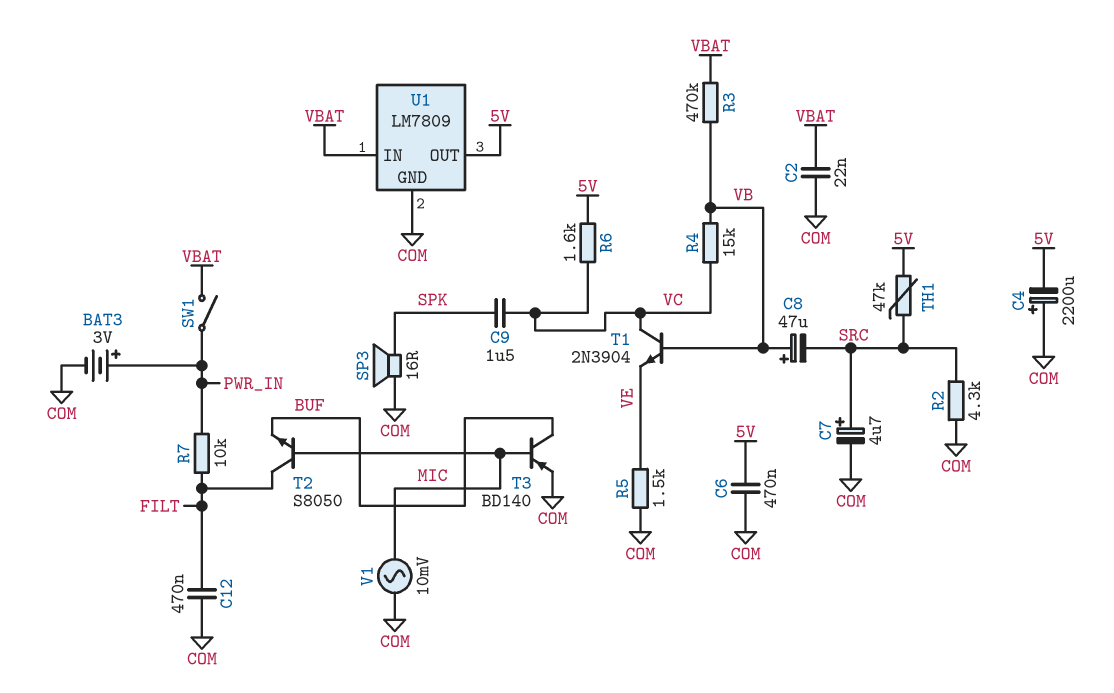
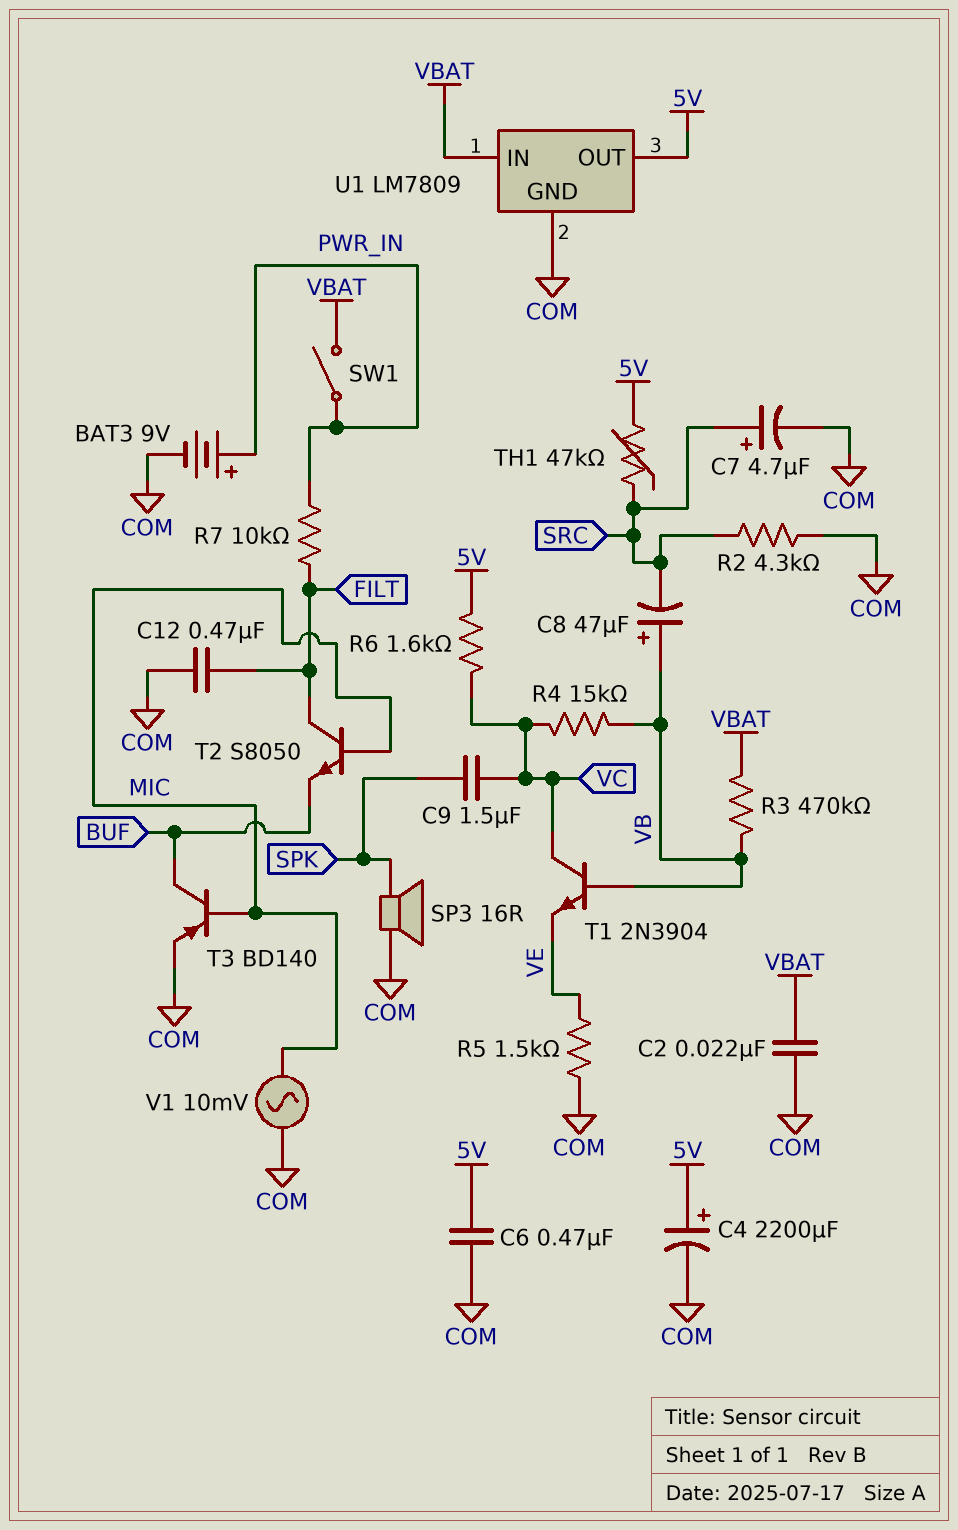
BAT3: 3V (plus PWR_IN, minus COM) -> 9V (plus PWR_IN, minus COM)
C4: 2200uF (plus COM, minus 5V) -> 2200uF (plus 5V, minus COM)

